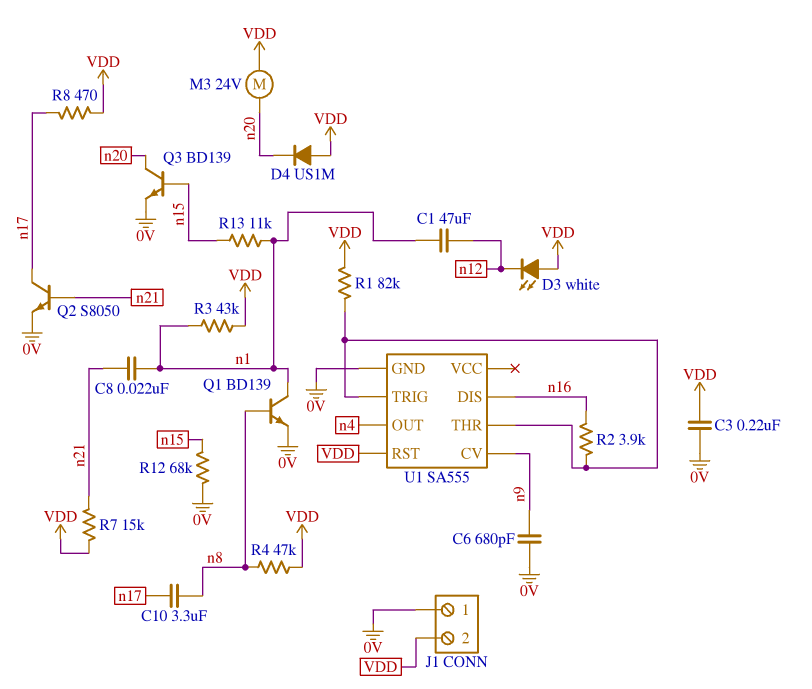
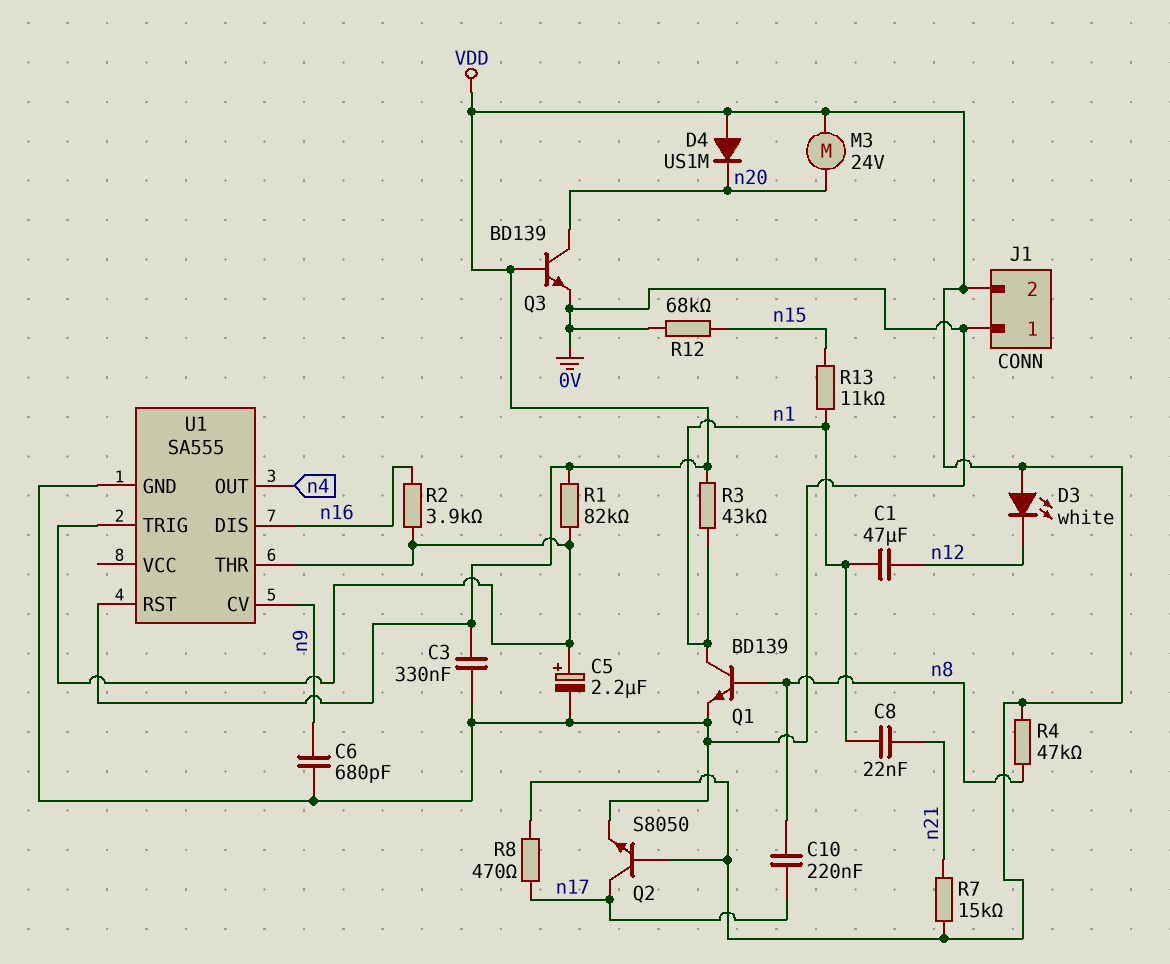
C3: 220nF (0V, VDD) -> 330nF (0V, VDD)
C5: none -> 2.2uF (plus U1/THR, minus 0V)
C10: 3.3uF (n8, n17) -> 220nF (n8, n17)
Q2: NPN S8050 (B n21, C n17, E 0V) -> NPN S8050 (B VDD, C n17, E 0V)
Q3: NPN BD139 (B n15, C n20, E 0V) -> NPN BD139 (B VDD, C n20, E 0V)

